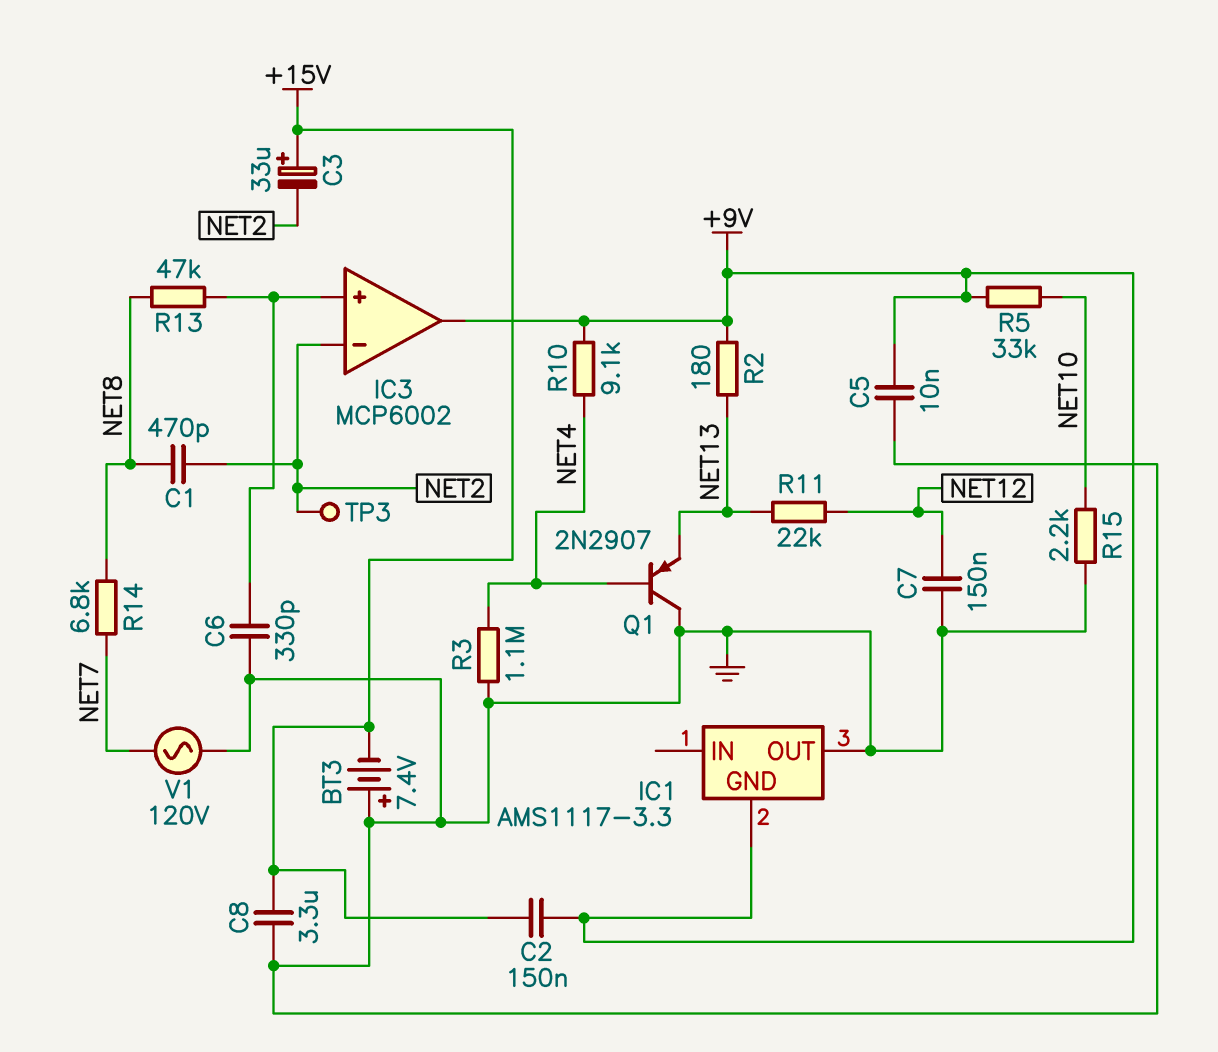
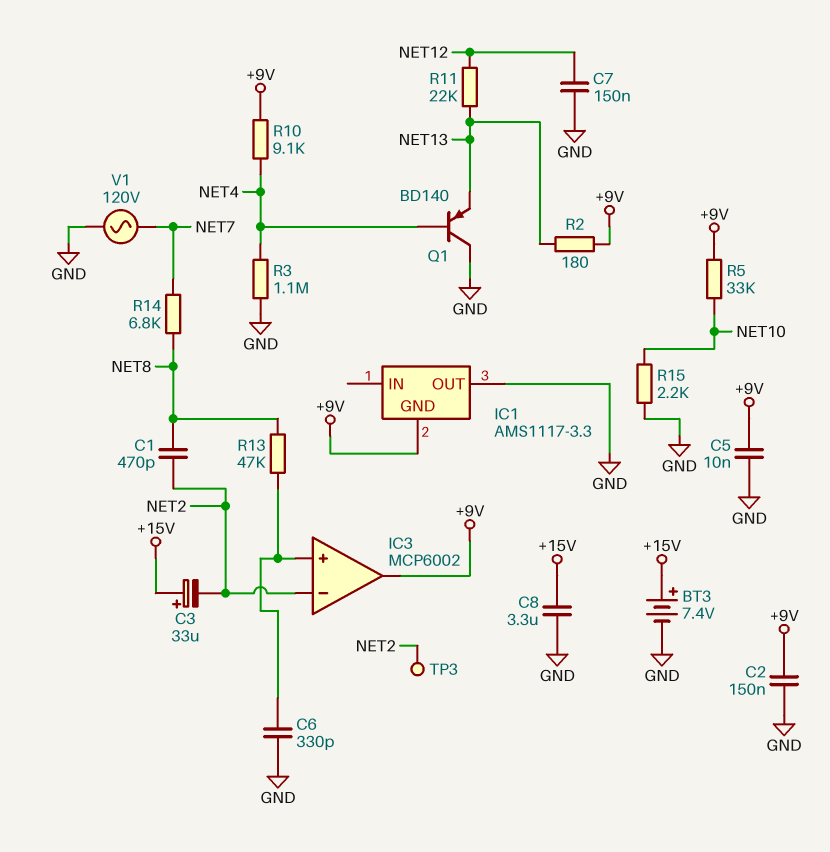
BT3: 7.4V (plus GND, minus +15V) -> 7.4V (plus +15V, minus GND)
C2: 150nF (+9V, +15V) -> 150nF (+9V, GND)
Q1: PNP 2N2907 (B NET4, C GND, E NET13) -> PNP BD140 (B NET4, C GND, E NET13)

